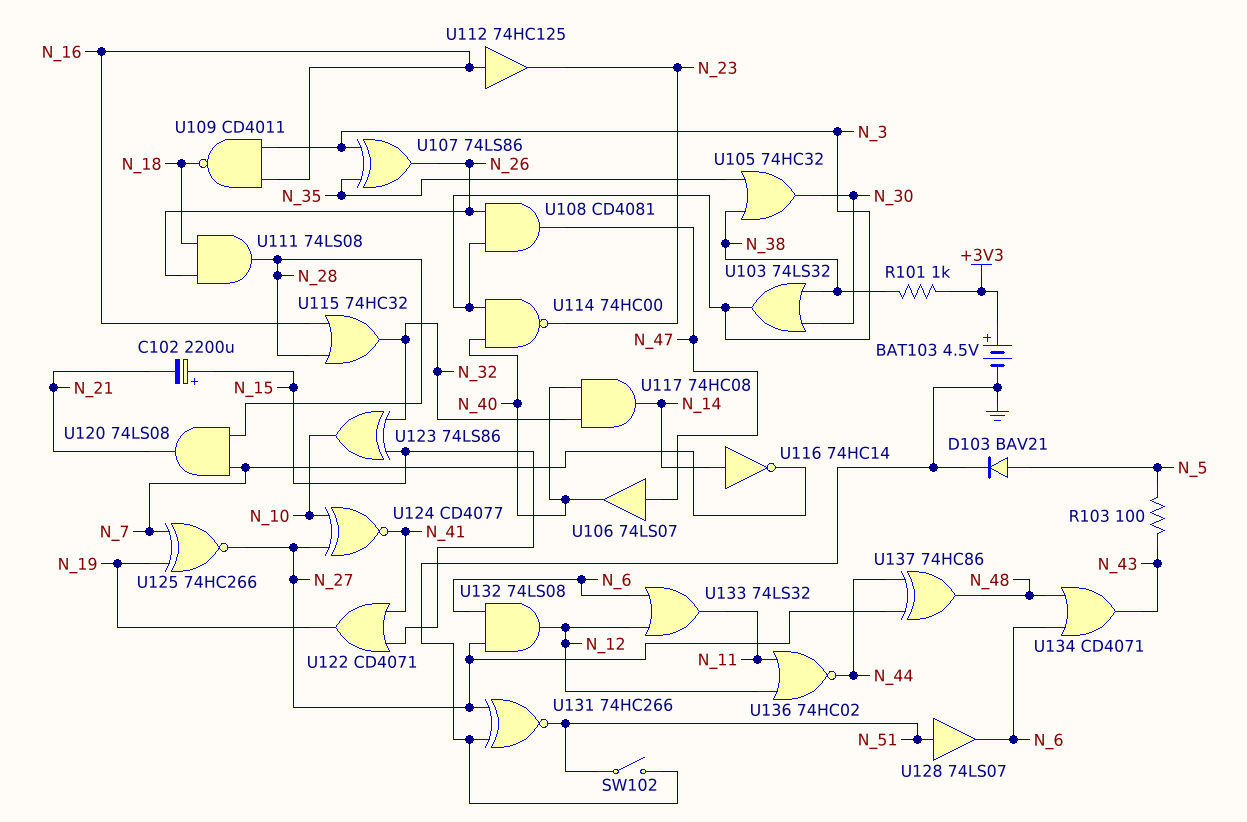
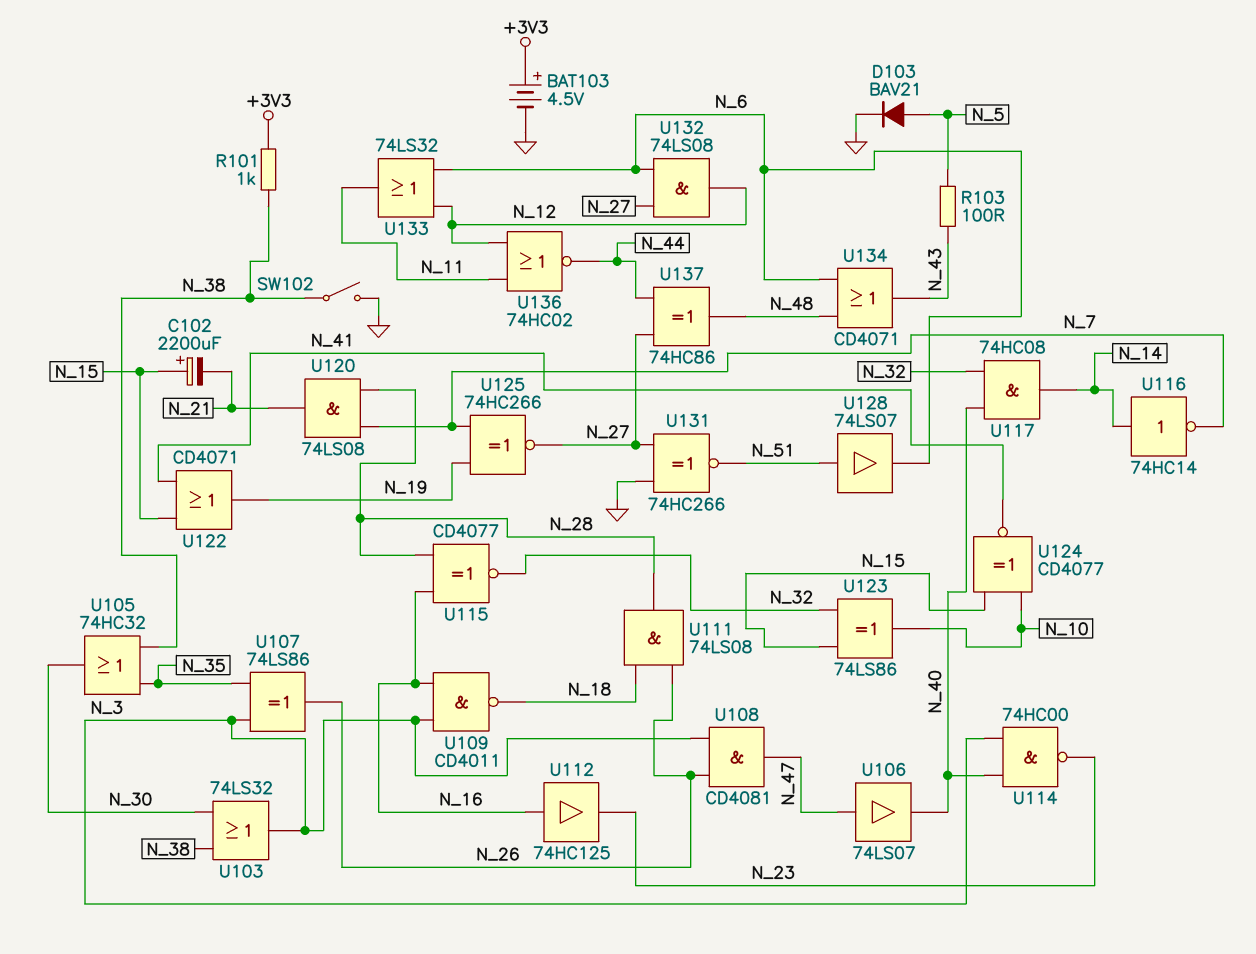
SW102: switch (GND, N_51) -> switch (GND, N_38)
U115: OR 74HC32 (in N_16, in N_28, out N_32) -> XNOR CD4077 (in N_16, in N_28, out N_32)
U124: XNOR CD4077 (in N_10, in N_27, out N_41) -> XNOR CD4077 (in N_10, in N_15, out N_41)

